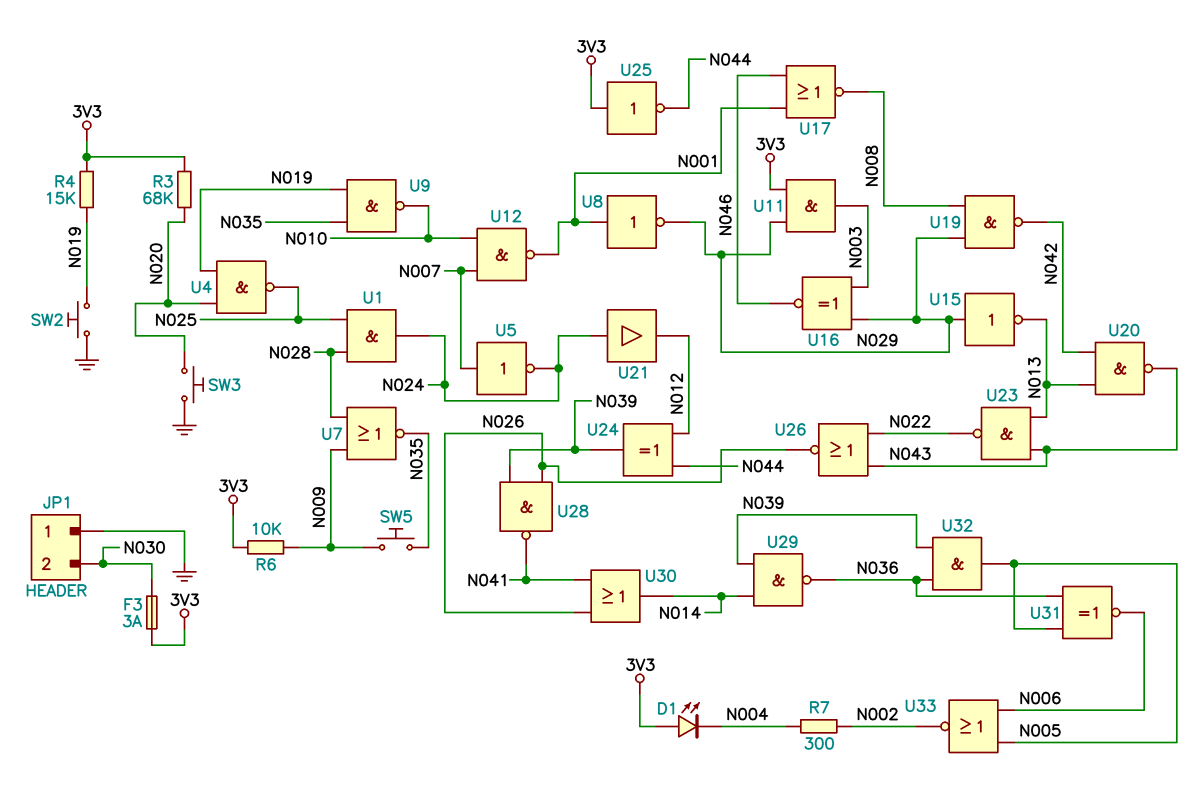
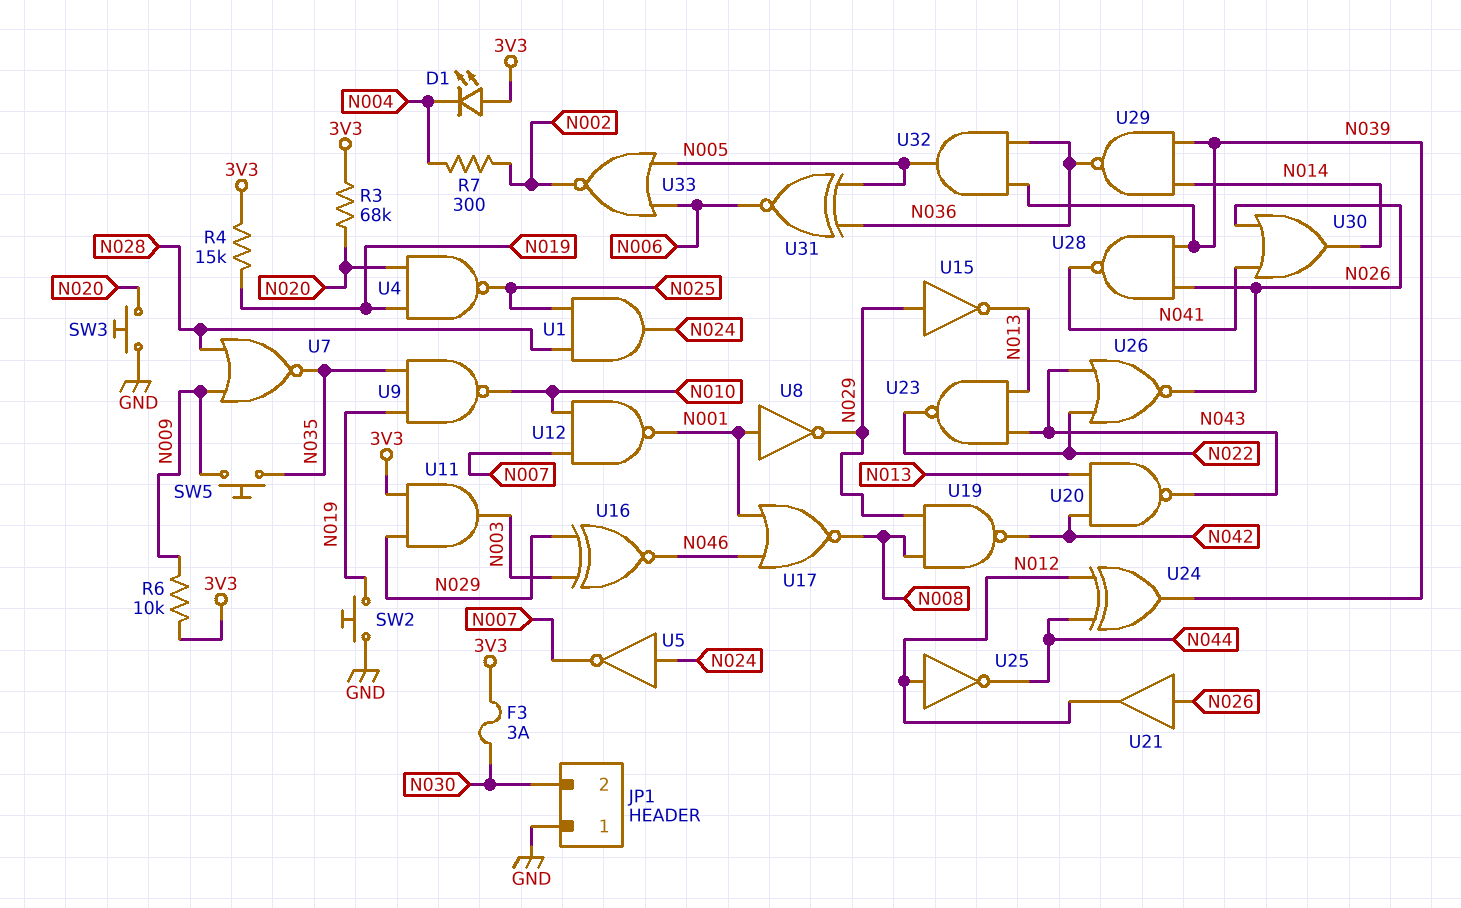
U5: NOT (in N007, out N024) -> NOT (in N024, out N007)
U21: buffer (in N024, out N012) -> buffer (in N026, out N012)
U25: NOT (in 3V3, out N044) -> NOT (in N012, out N044)

